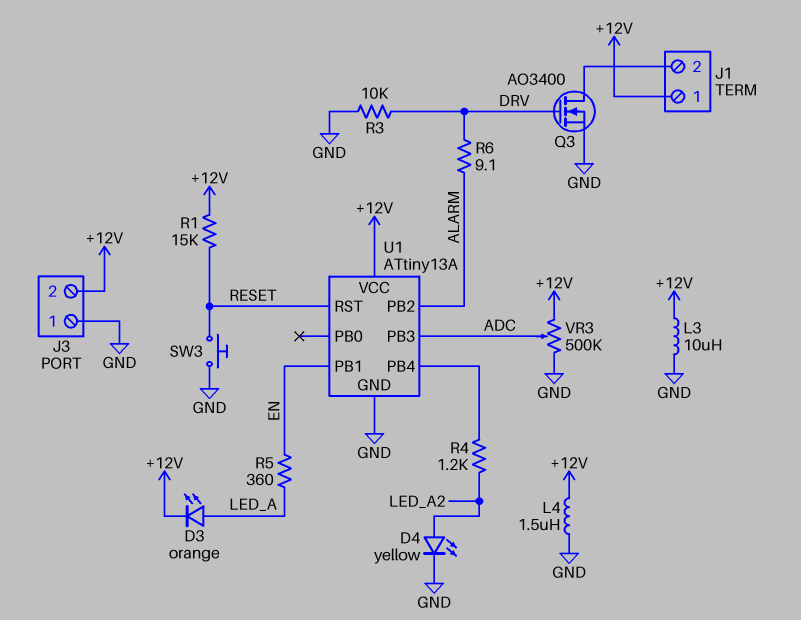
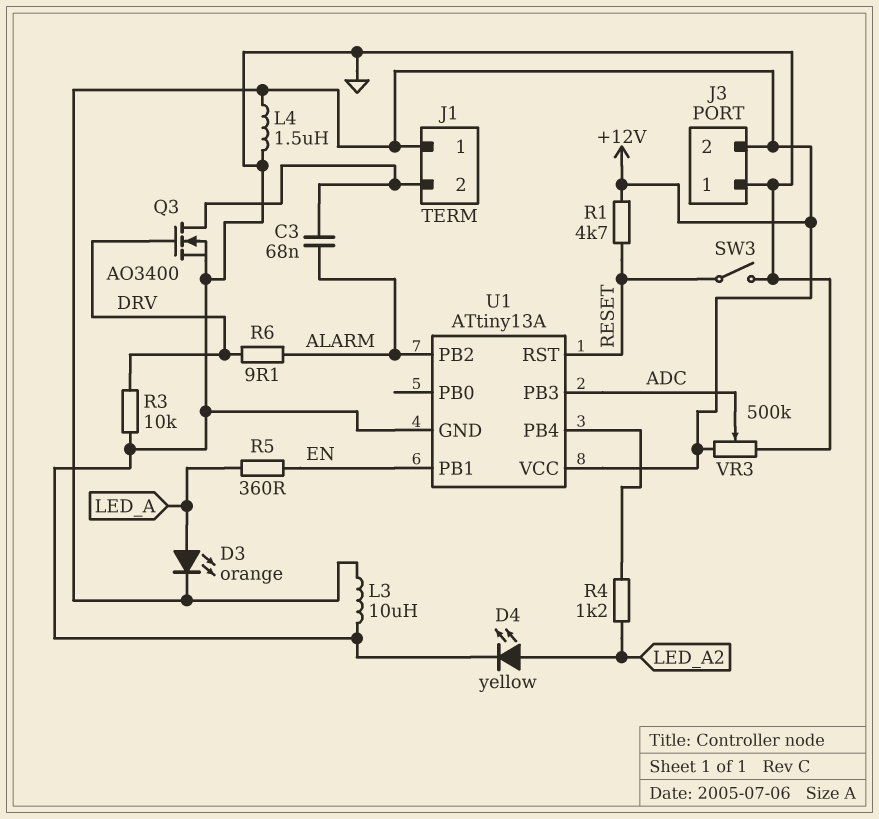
C3: none -> 68nF (ALARM, J1/2)
R1: 15k (+12V, RESET) -> 4.7k (+12V, RESET)
SW3: button (GND, RESET) -> switch (GND, RESET)

